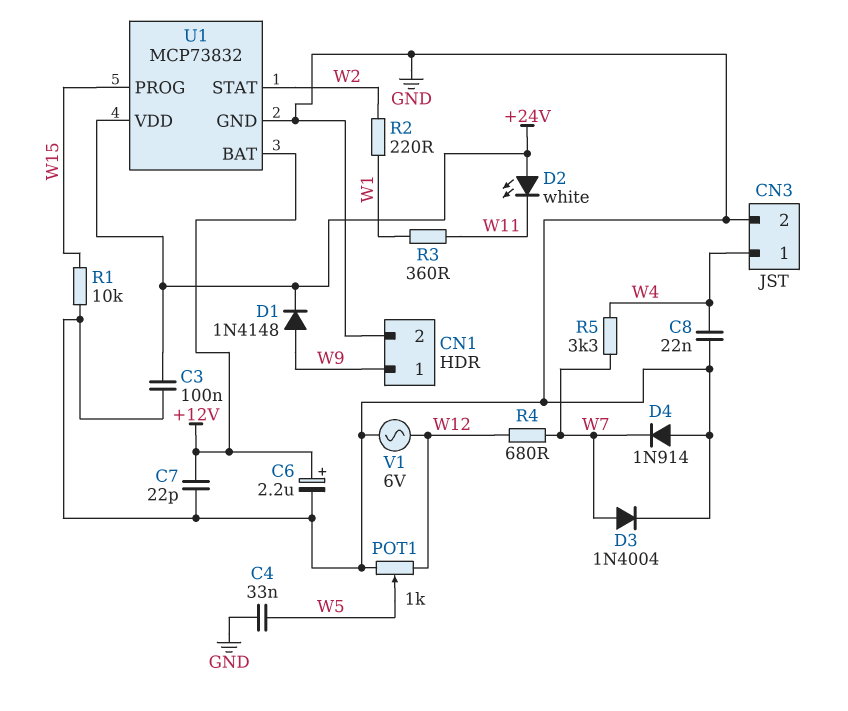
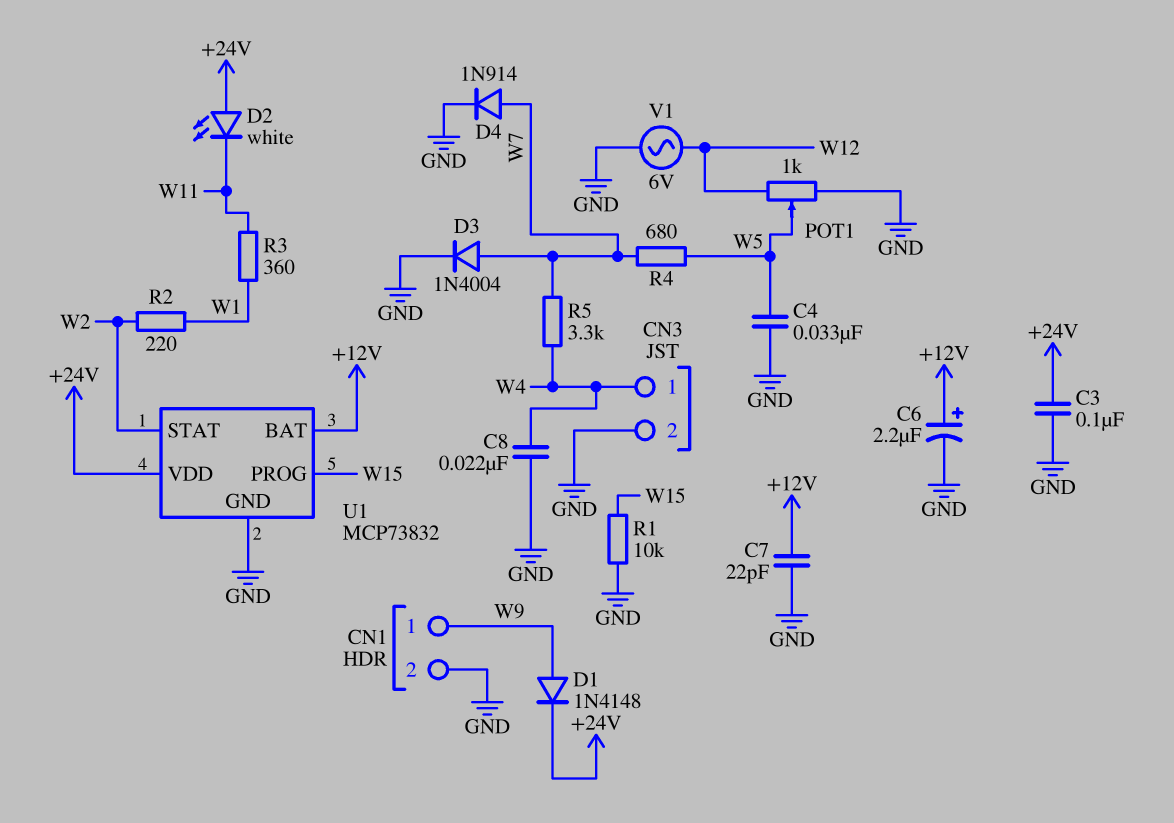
D4: diode 1N914 (A GND, K W7) -> diode 1N914 (A W7, K GND)
R4: 680 (W7, W12) -> 680 (W5, W7)

